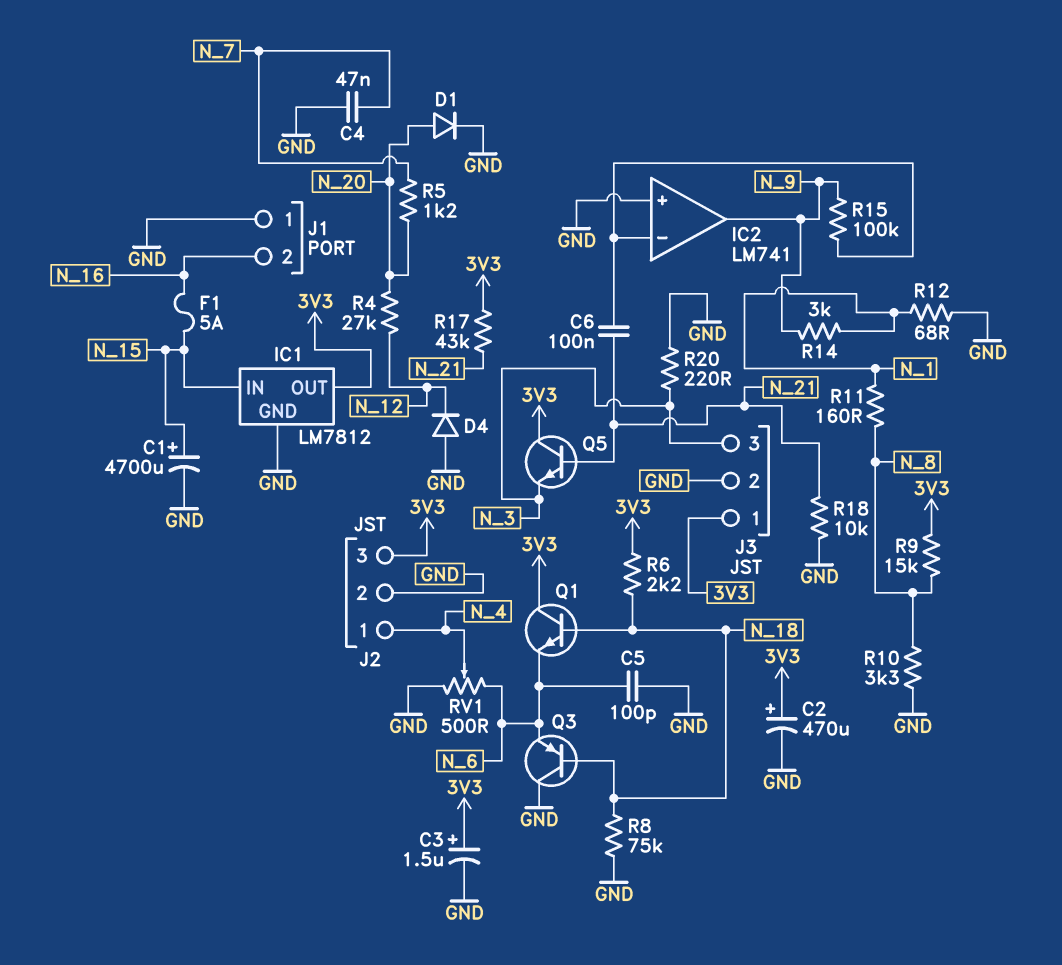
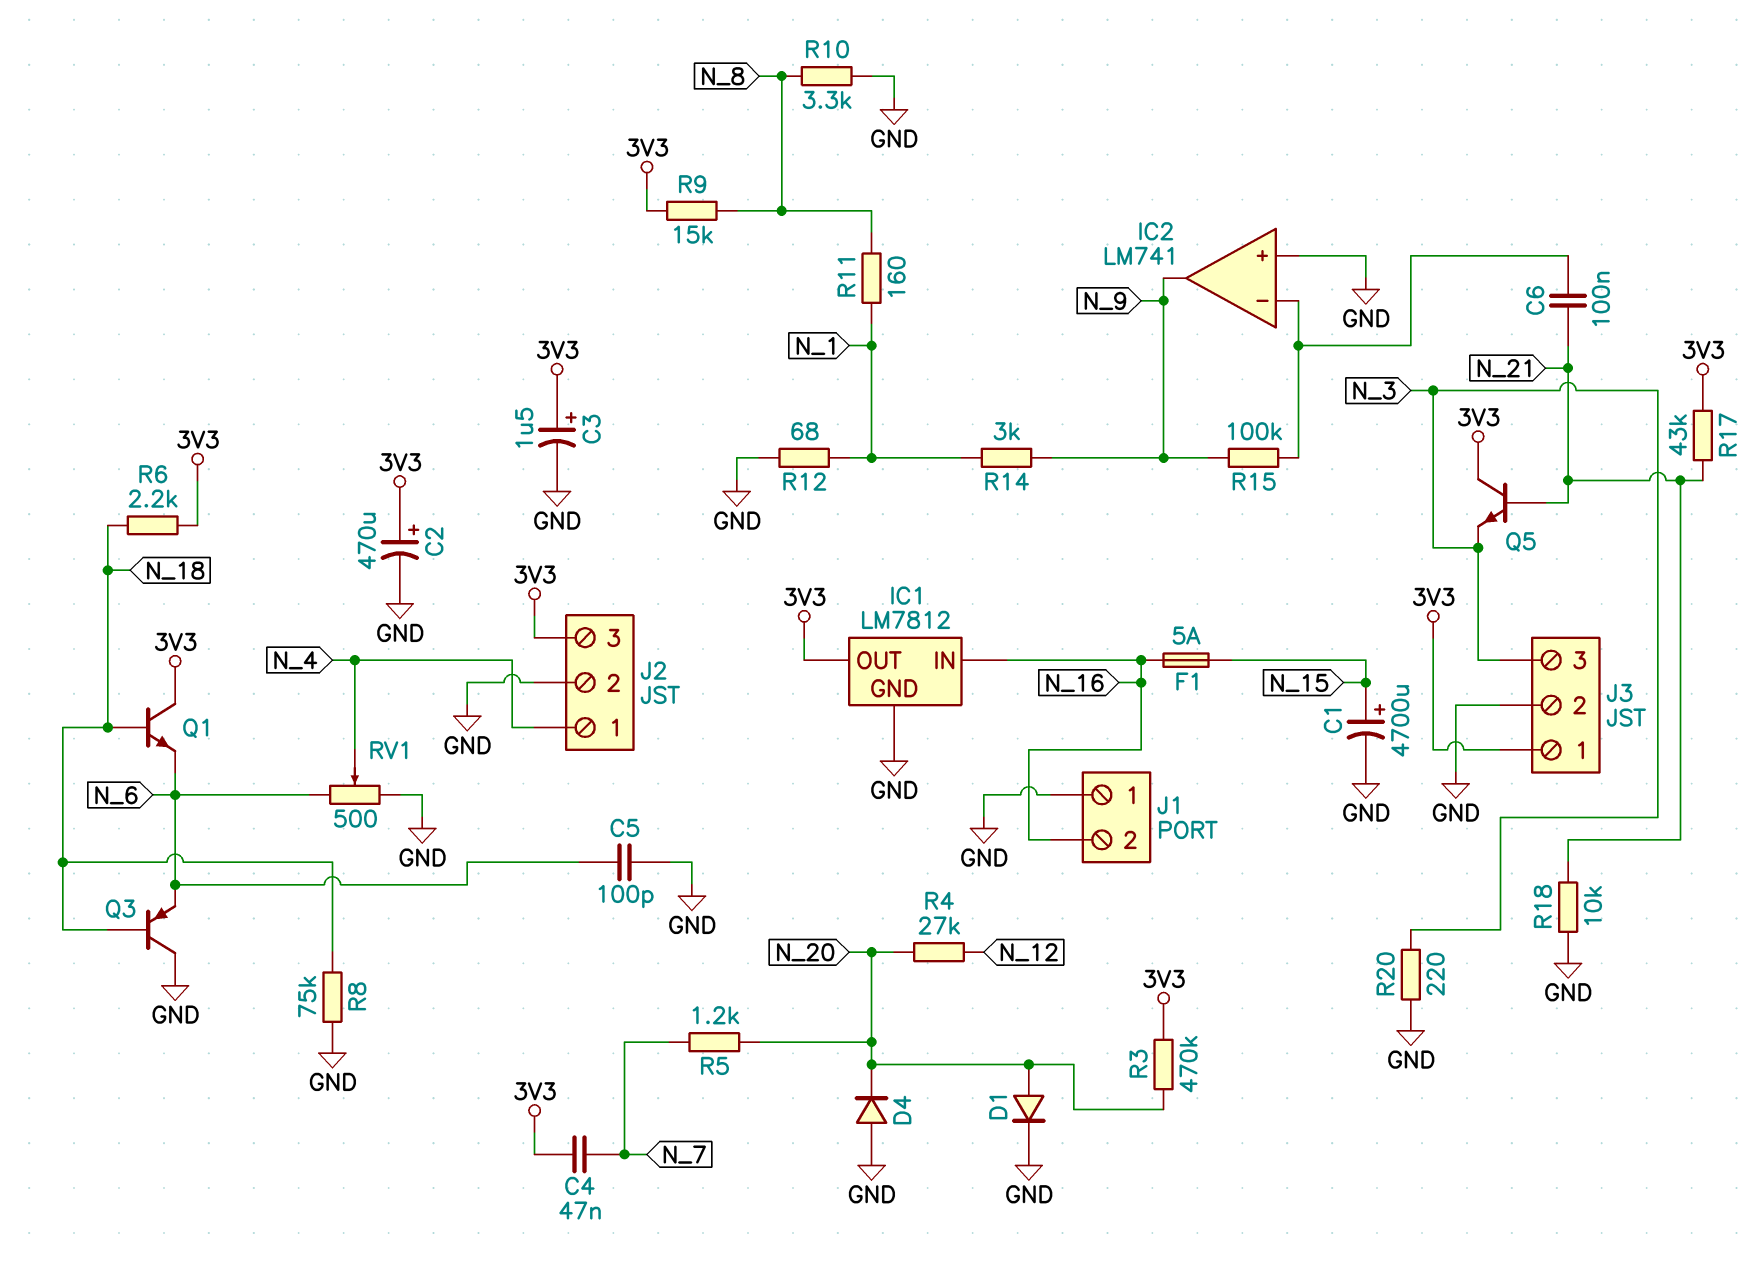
C4: 47nF (GND, N_7) -> 47nF (3V3, N_7)
D4: diode (A GND, K N_12) -> diode (A GND, K N_20)
IC1 pin IN: N_15 -> N_16
R3: none -> 470k (3V3, N_20)

